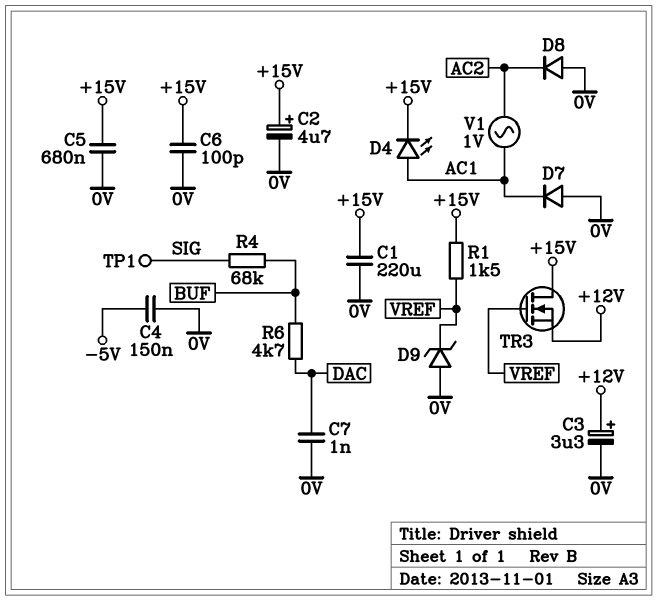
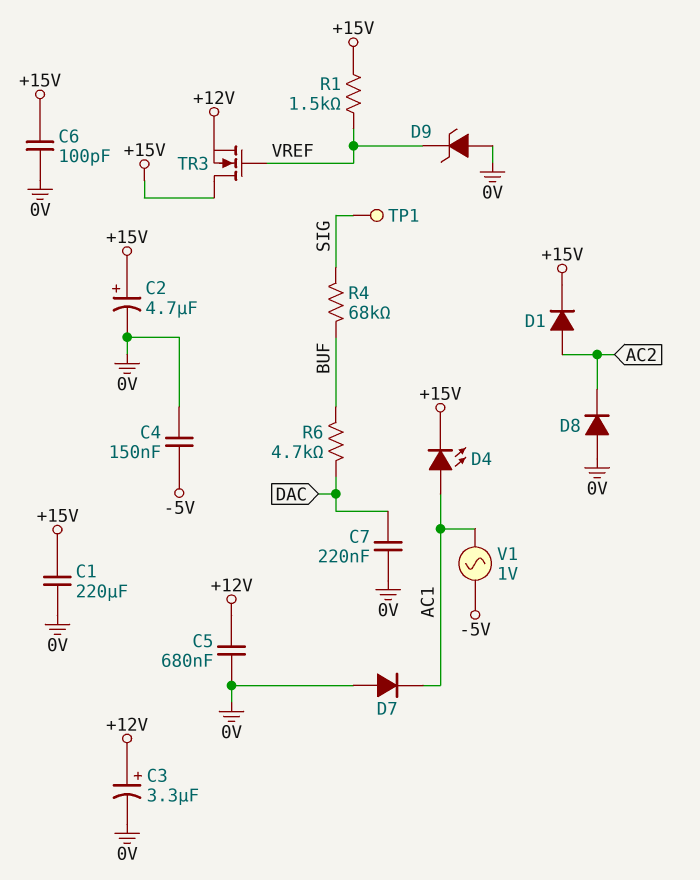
C5: 680nF (+15V, 0V) -> 680nF (+12V, 0V)
C7: 1nF (0V, DAC) -> 220nF (0V, DAC)
D1: none -> diode (A AC2, K +15V)
V1: AC 1V (AC1, AC2) -> AC 1V (-5V, AC1)

